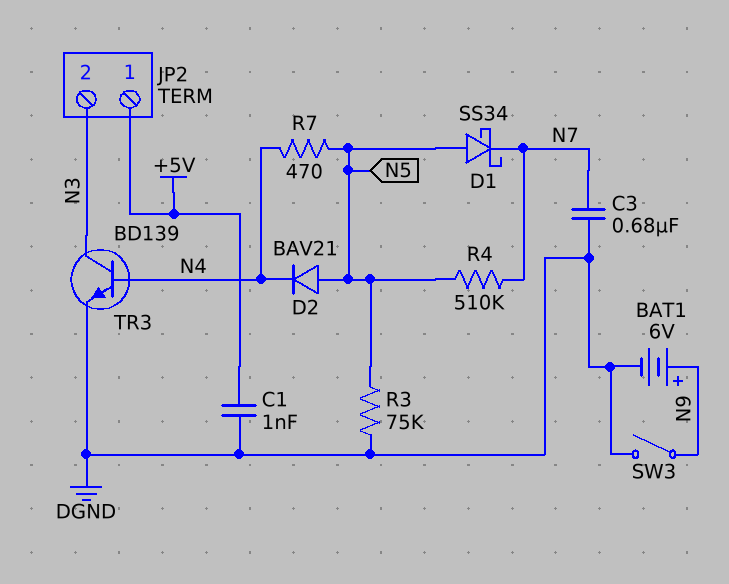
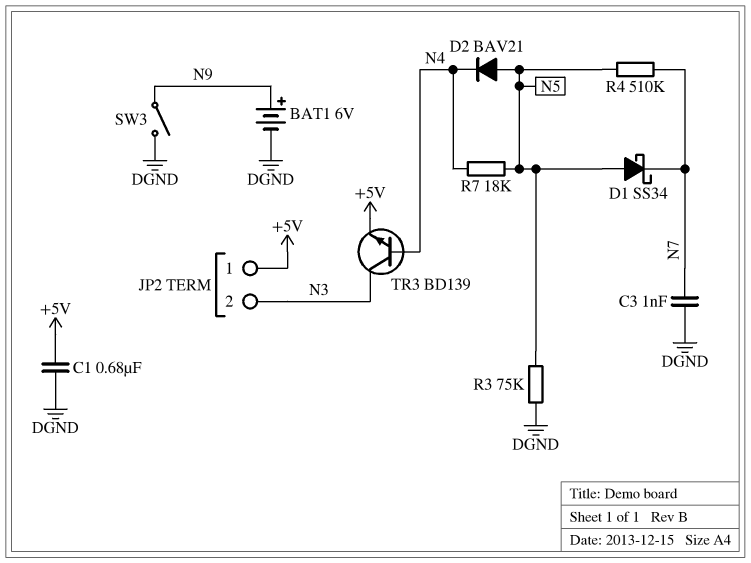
C1: 1nF (+5V, DGND) -> 680nF (+5V, DGND)
C3: 680nF (DGND, N7) -> 1nF (DGND, N7)
R7: 470 (N4, N5) -> 18k (N4, N5)
TR3: NPN BD139 (B N4, C N3, E DGND) -> NPN BD139 (B N4, C N3, E +5V)

